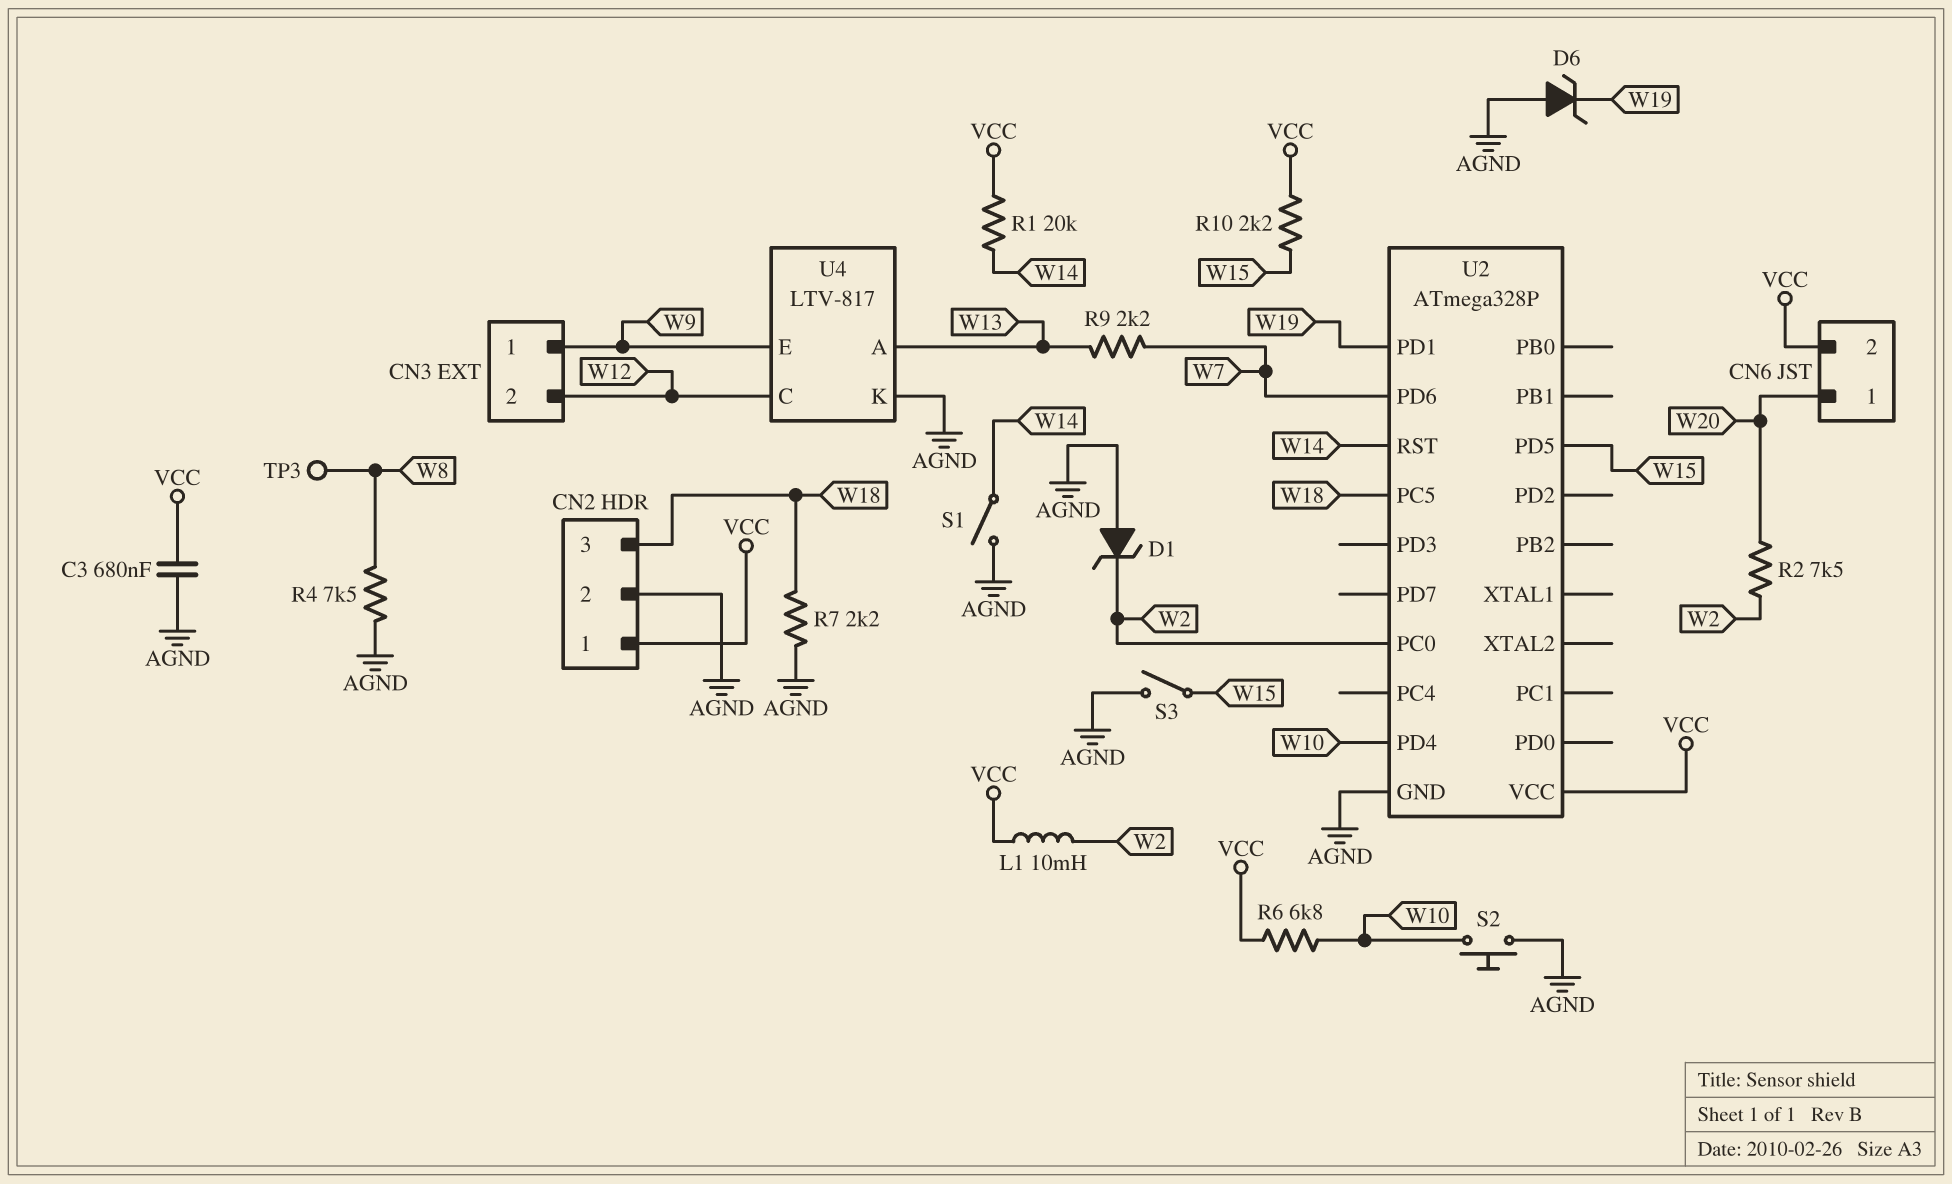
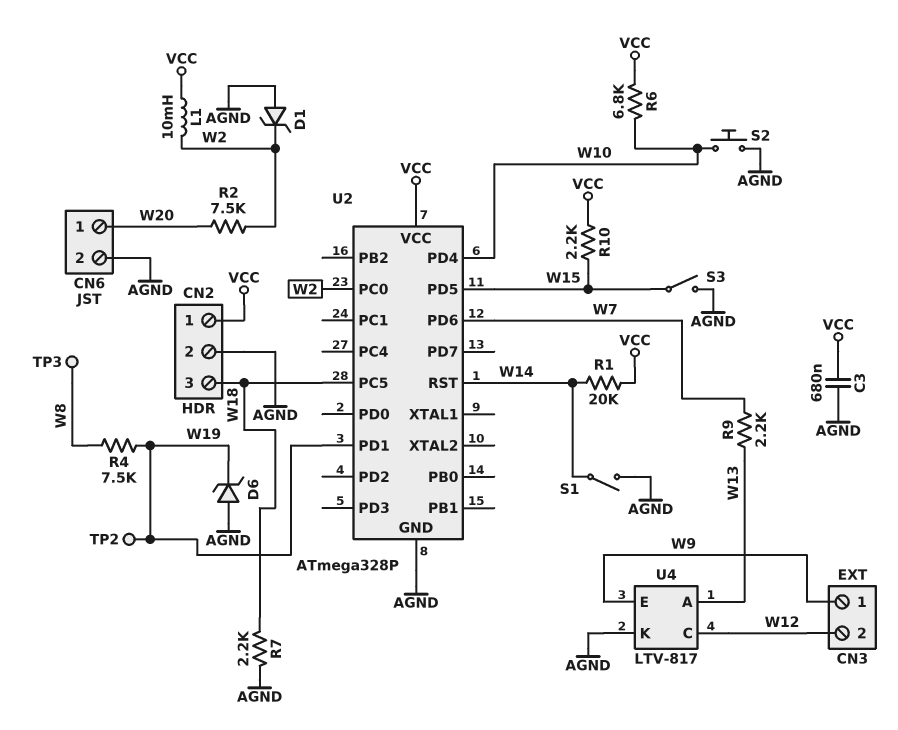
CN6 pin 2: VCC -> AGND
R4: 7.5k (AGND, W8) -> 7.5k (W8, W19)
TP2: none -> test point (W19)

